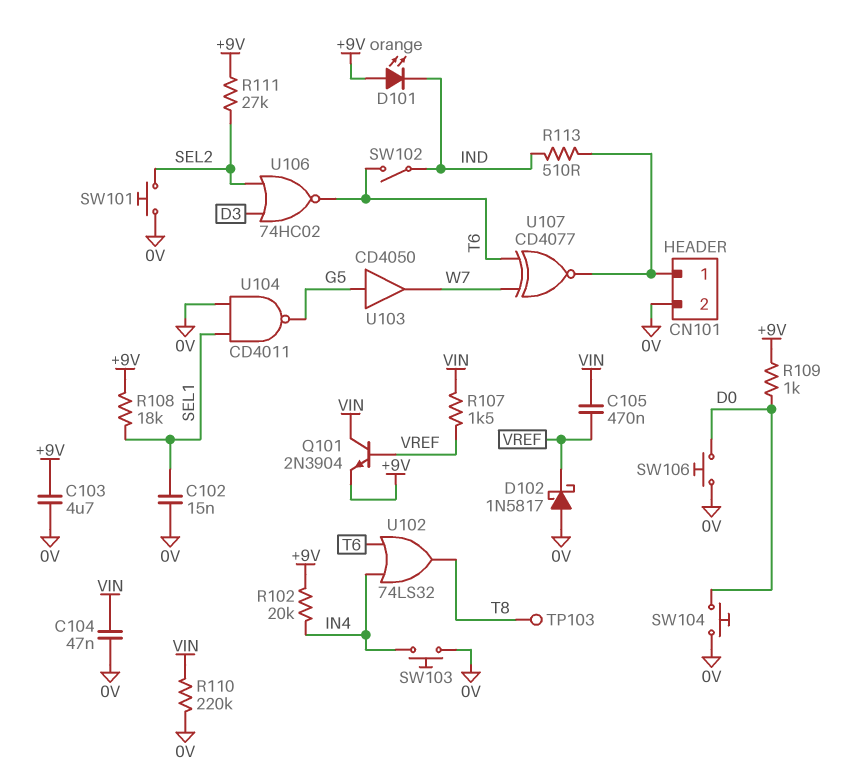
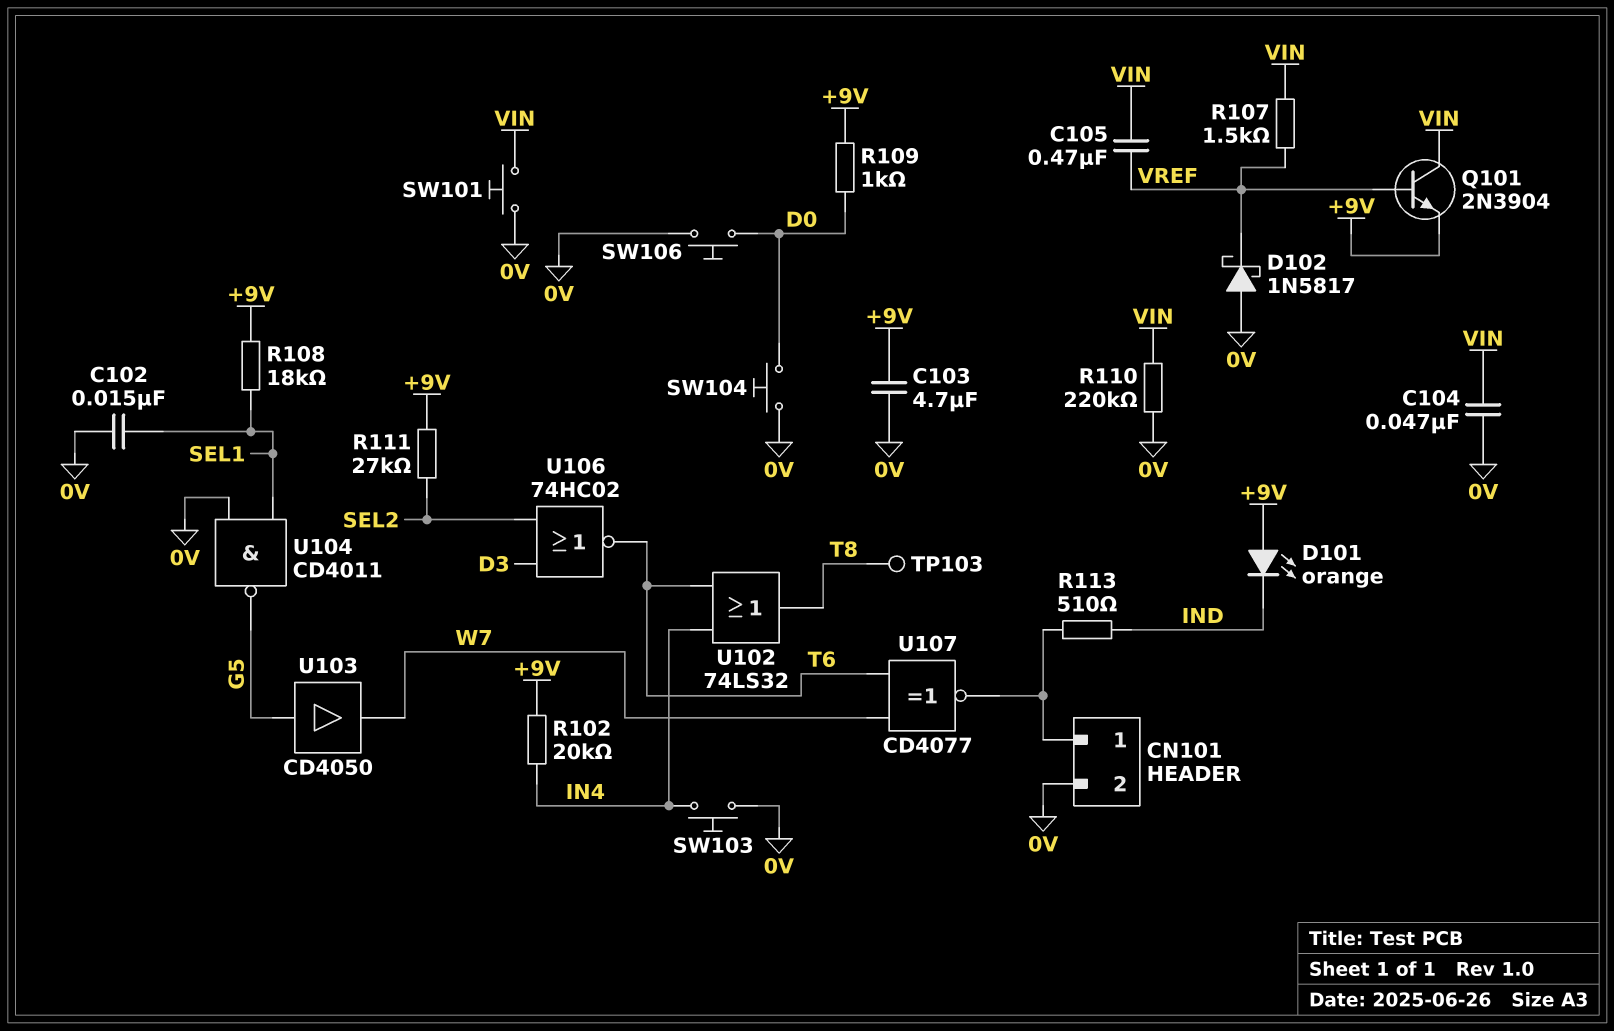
SW101: button (0V, SEL2) -> button (0V, VIN)
SW102: switch (IND, T6) -> none

